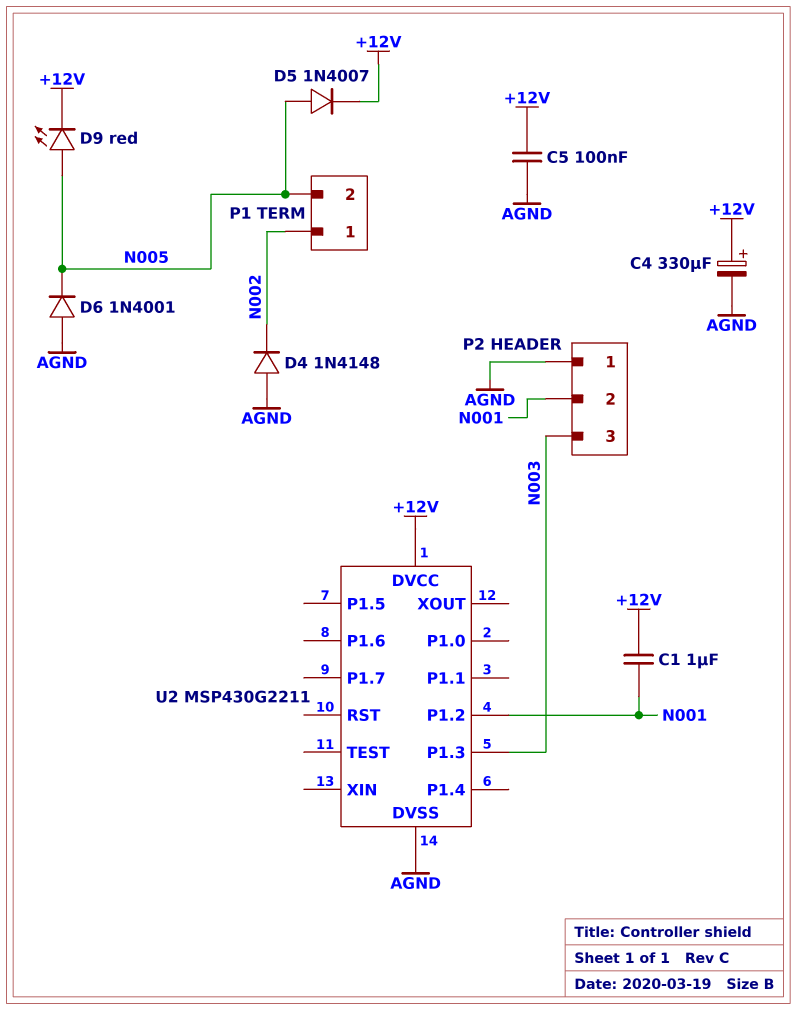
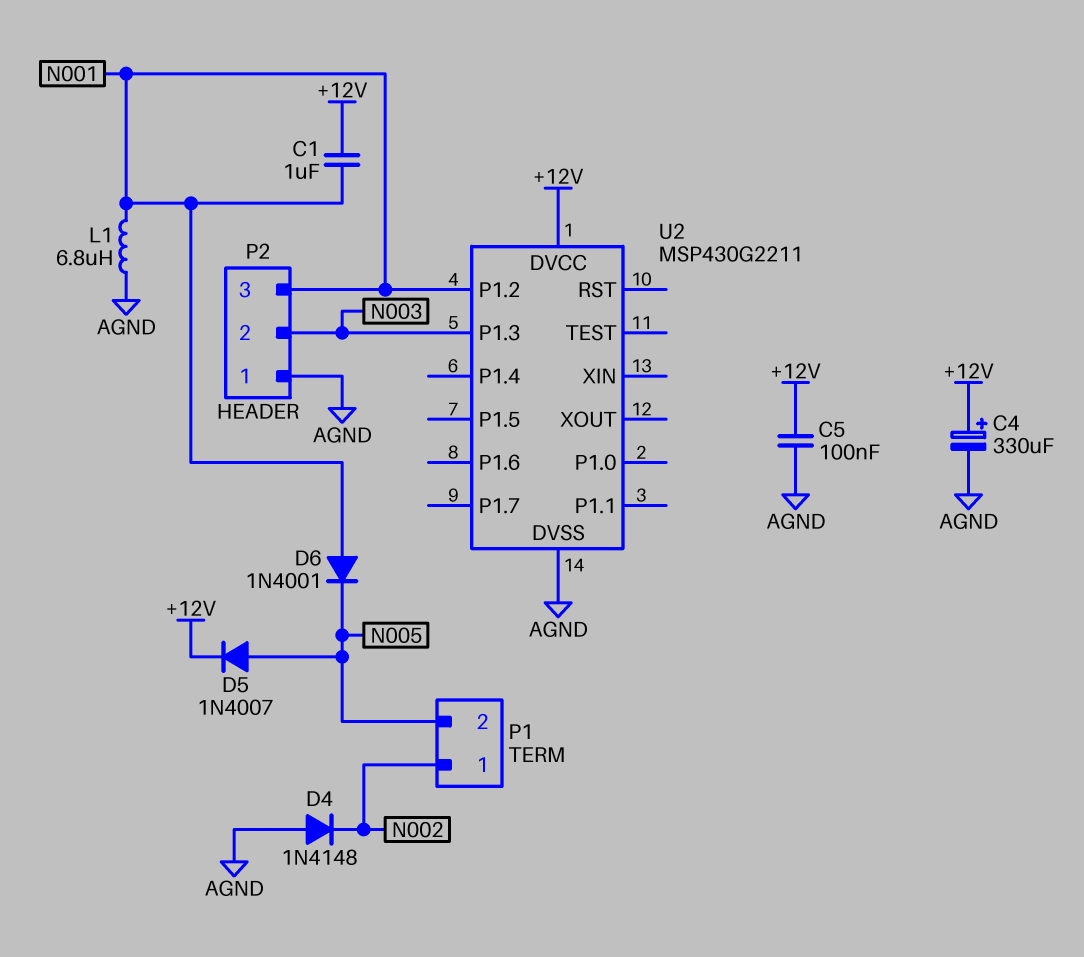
D6: diode 1N4001 (A AGND, K N005) -> diode 1N4001 (A N001, K N005)
D9: LED red (A N005, K +12V) -> none
L1: none -> 6.8uH (AGND, N001)
P2 pin 2: N001 -> N003
P2 pin 3: N003 -> N001

